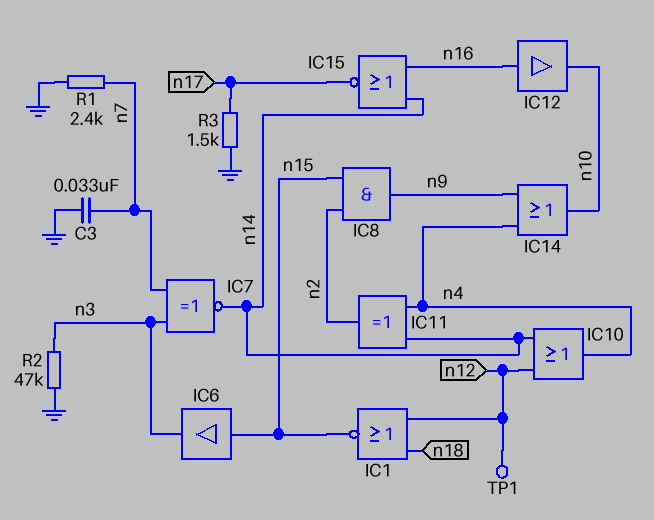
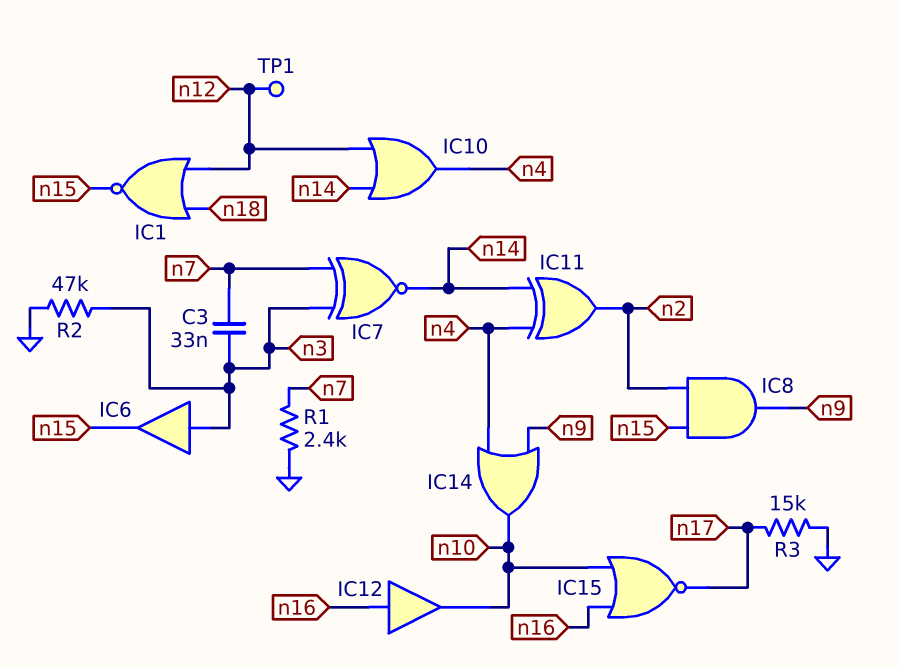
C3: 33nF (GND, n7) -> 33nF (n3, n7)
IC6: buffer (in n15, out n3) -> buffer (in n3, out n15)
IC15: NOR (in n14, in n16, out n17) -> NOR (in n10, in n16, out n17)
R3: 1.5k (GND, n17) -> 15k (GND, n17)

